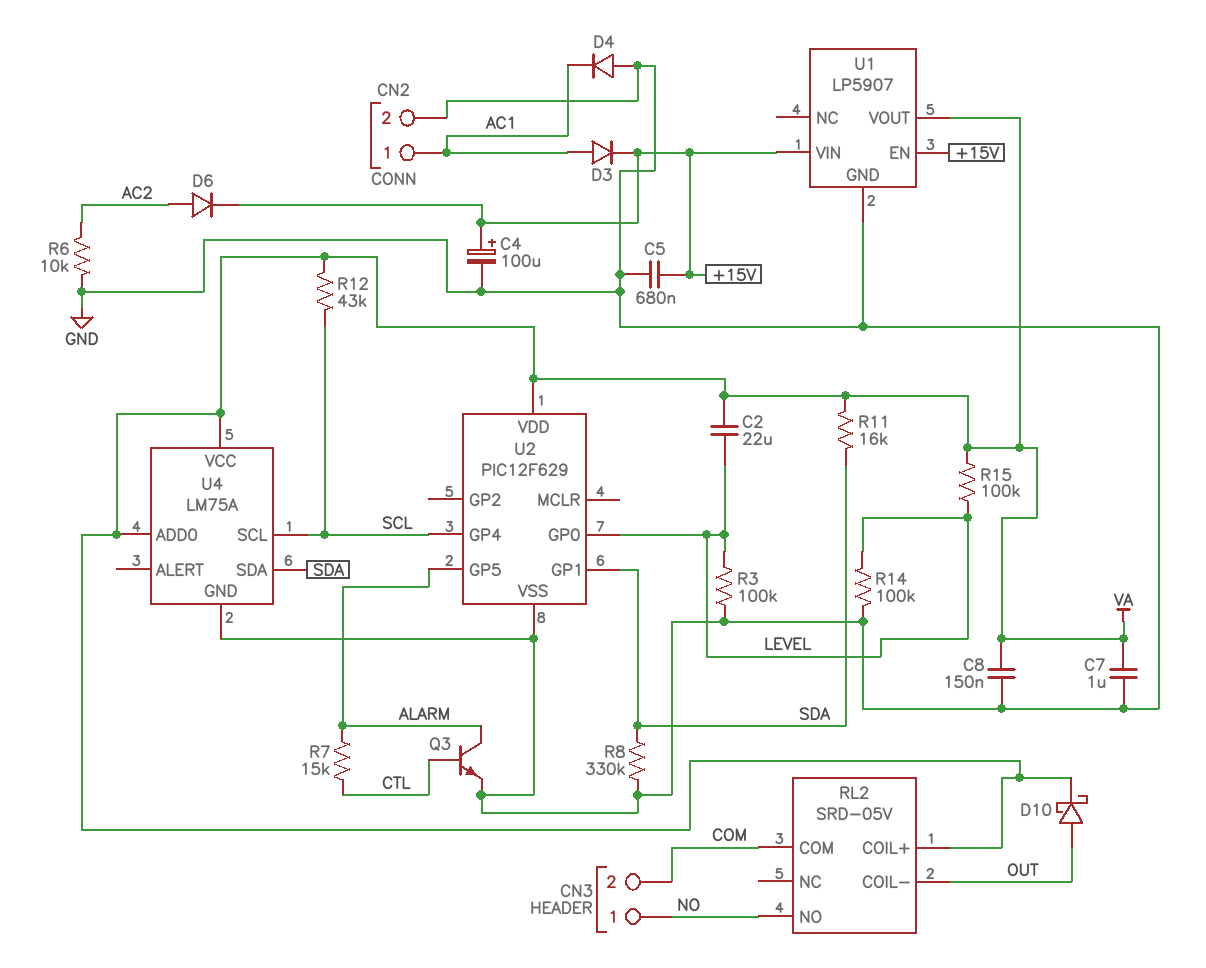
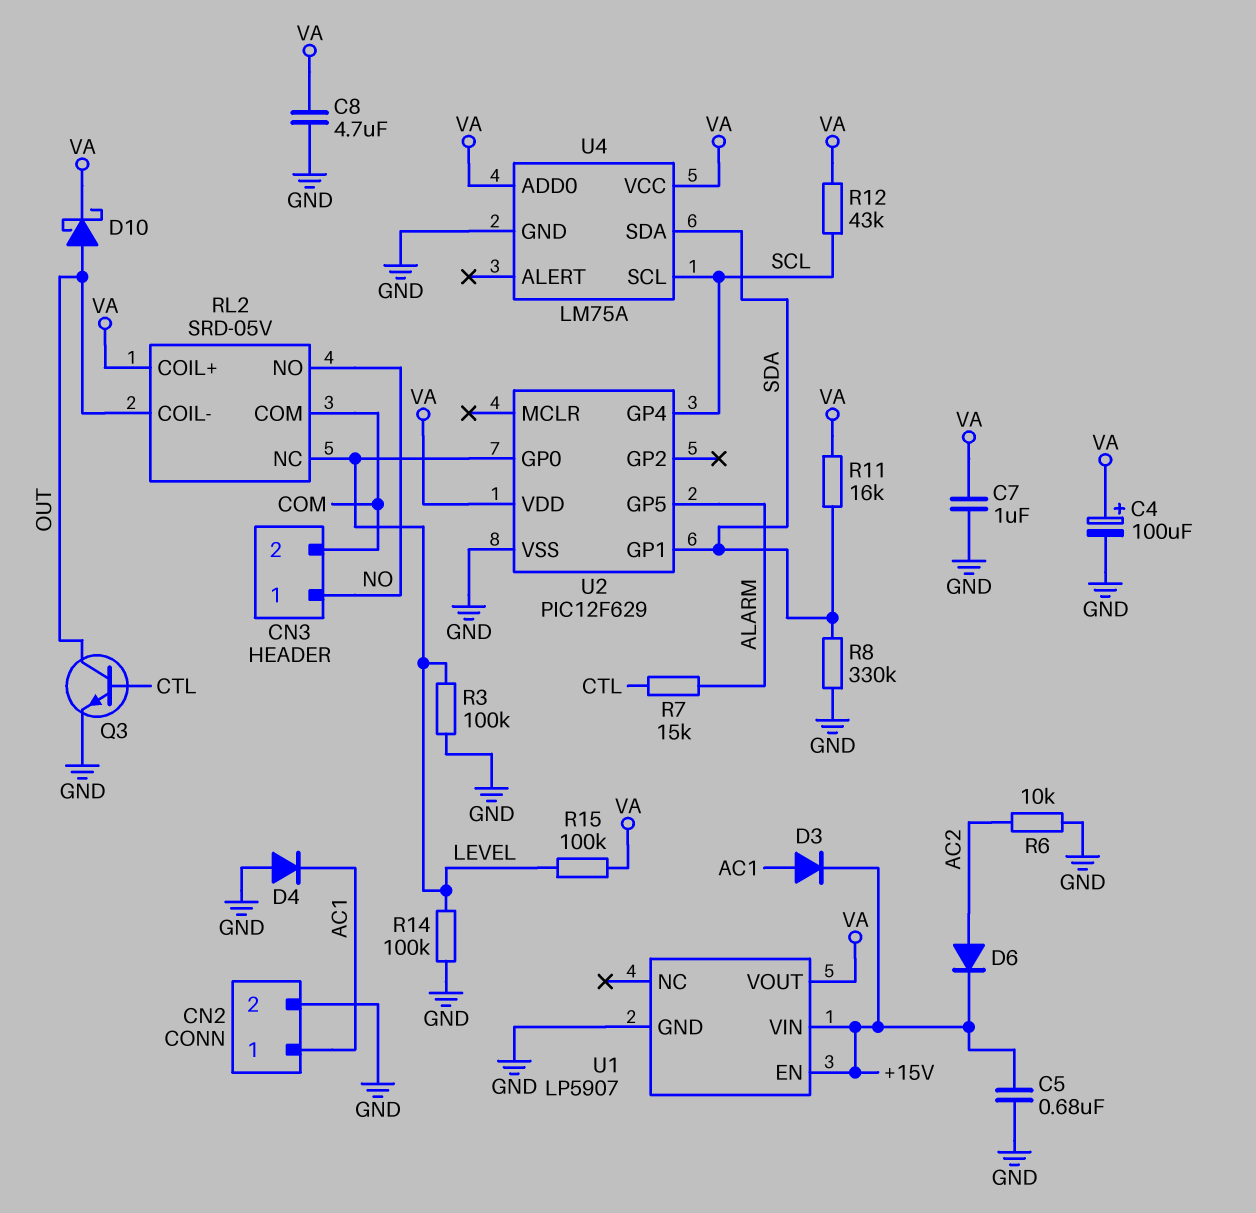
C2: 22uF (LEVEL, VA) -> none
C4: 100uF (plus +15V, minus GND) -> 100uF (plus VA, minus GND)
C8: 150nF (GND, VA) -> 4.7uF (GND, VA)
Q3: NPN (B CTL, C ALARM, E GND) -> NPN (B CTL, C OUT, E GND)
RL2 pin NC: none -> LEVEL

